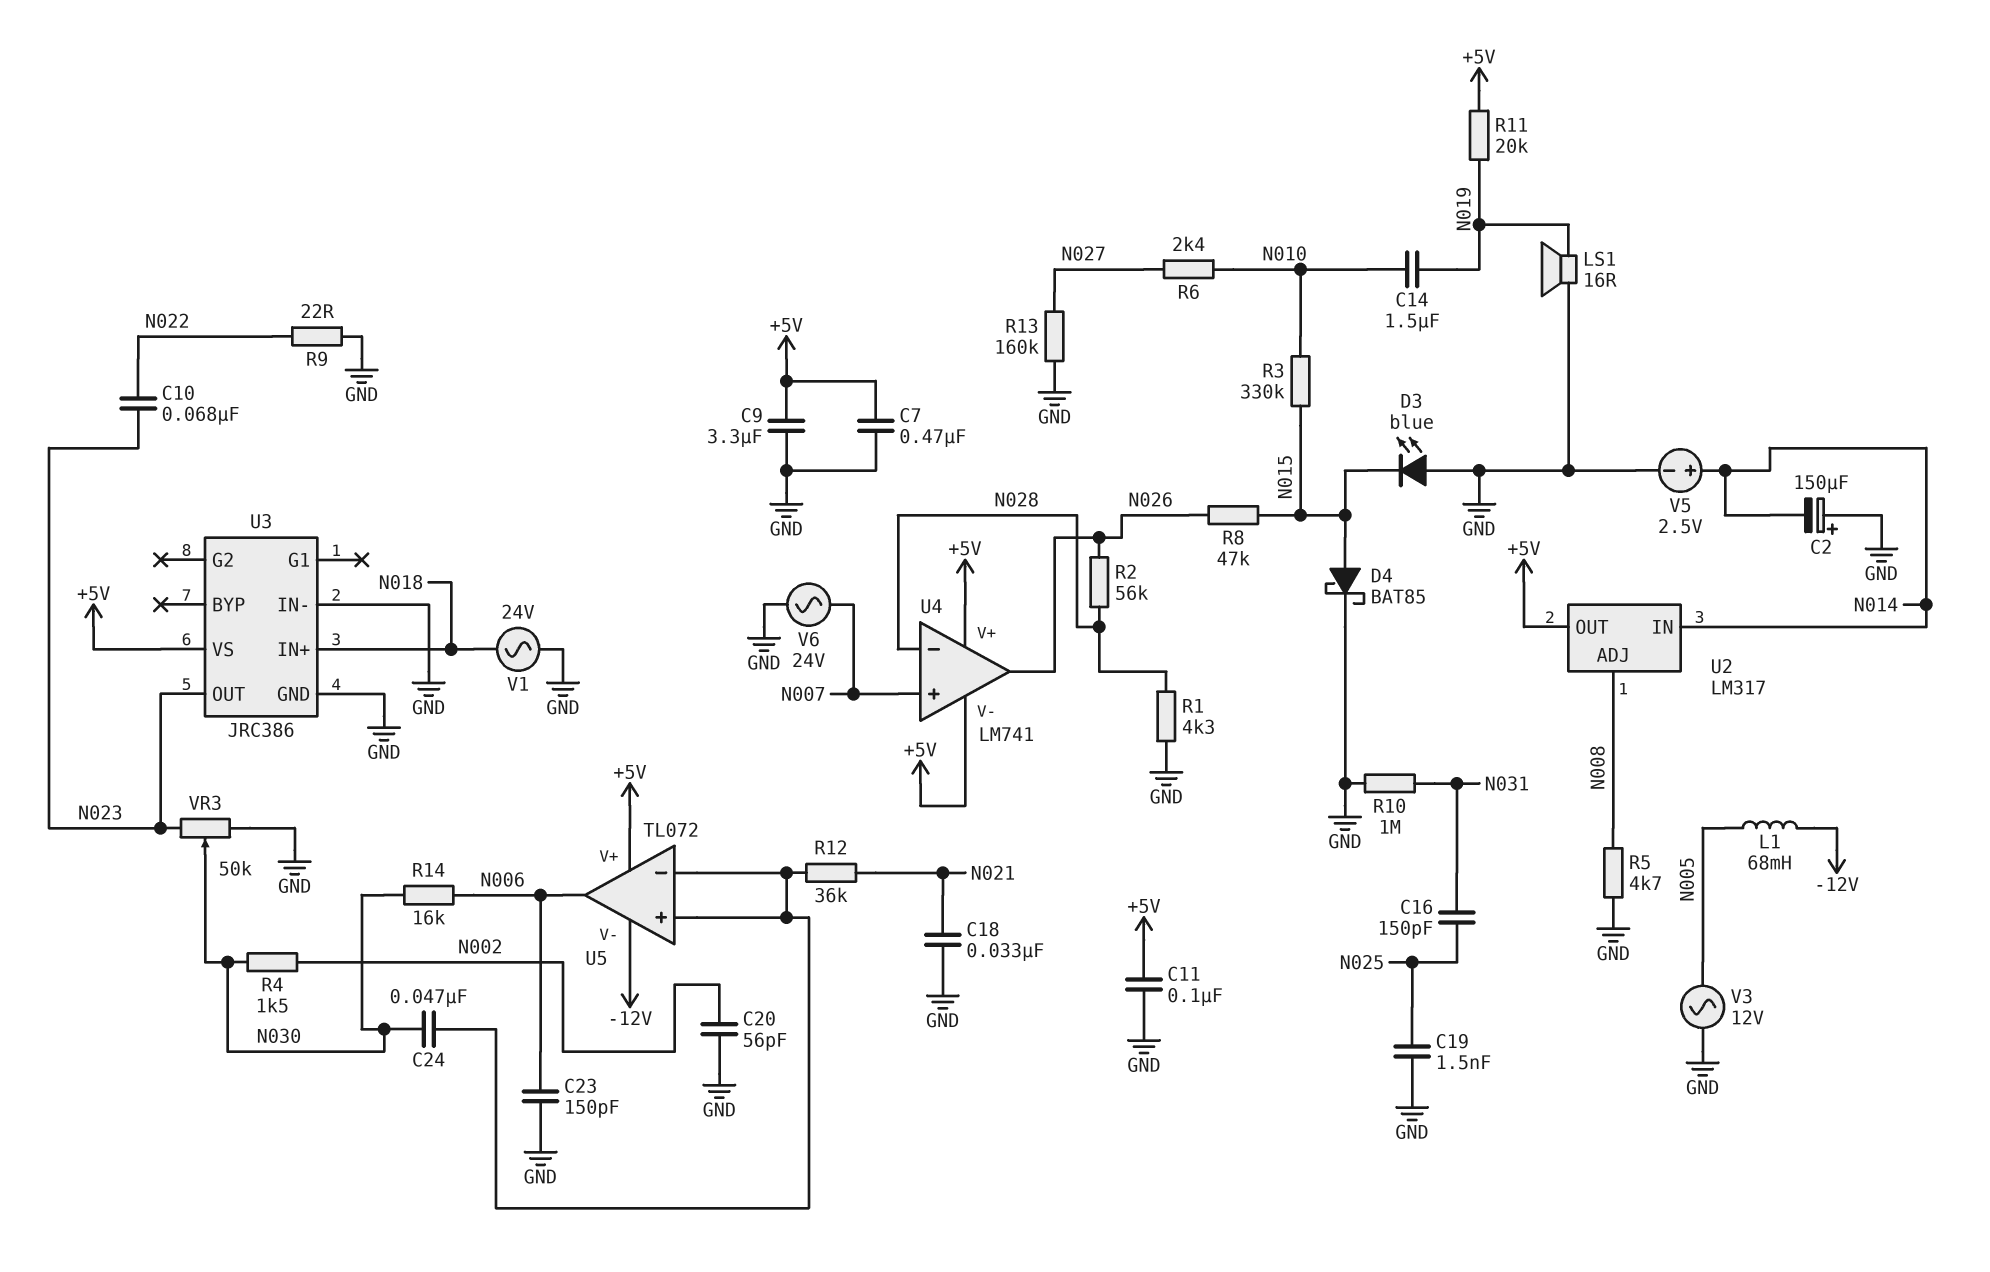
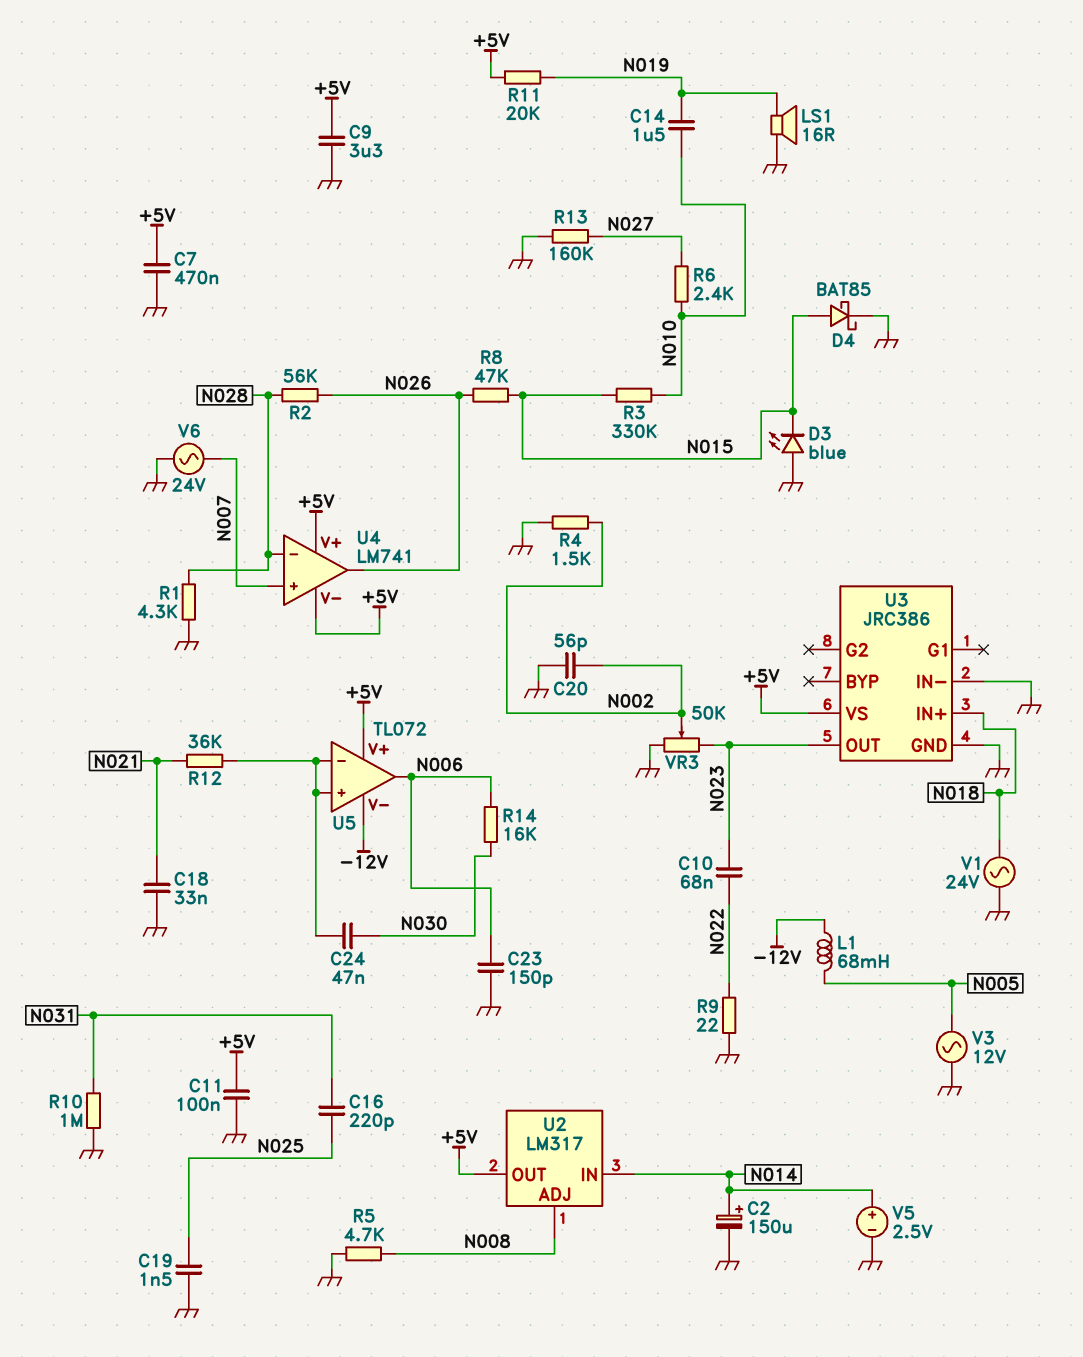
C2: 150uF (plus GND, minus N014) -> 150uF (plus N014, minus GND)
C16: 150pF (N025, N031) -> 220pF (N025, N031)
R4: 1.5k (N002, N030) -> 1.5k (GND, N002)
VR3: 50k (GND, N023, wiper N030) -> 50k (GND, N023, wiper N002)

